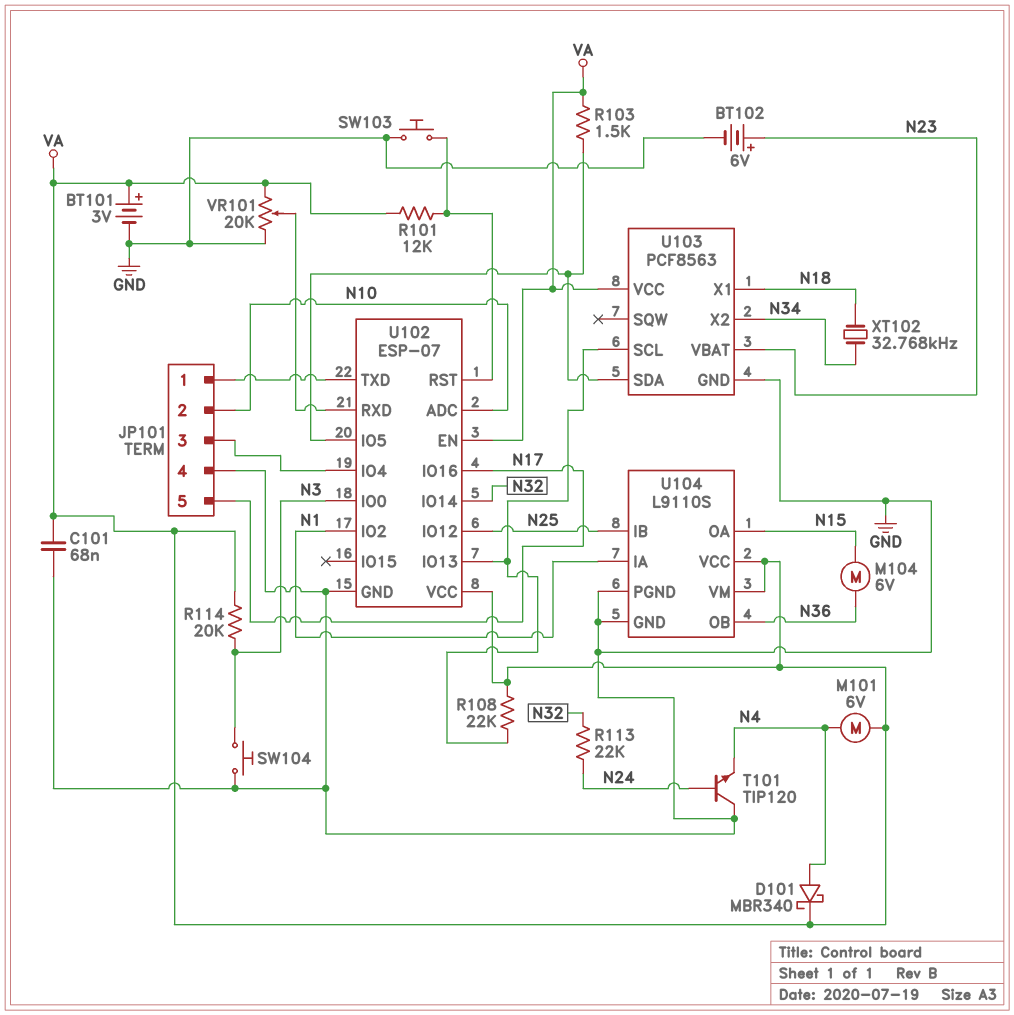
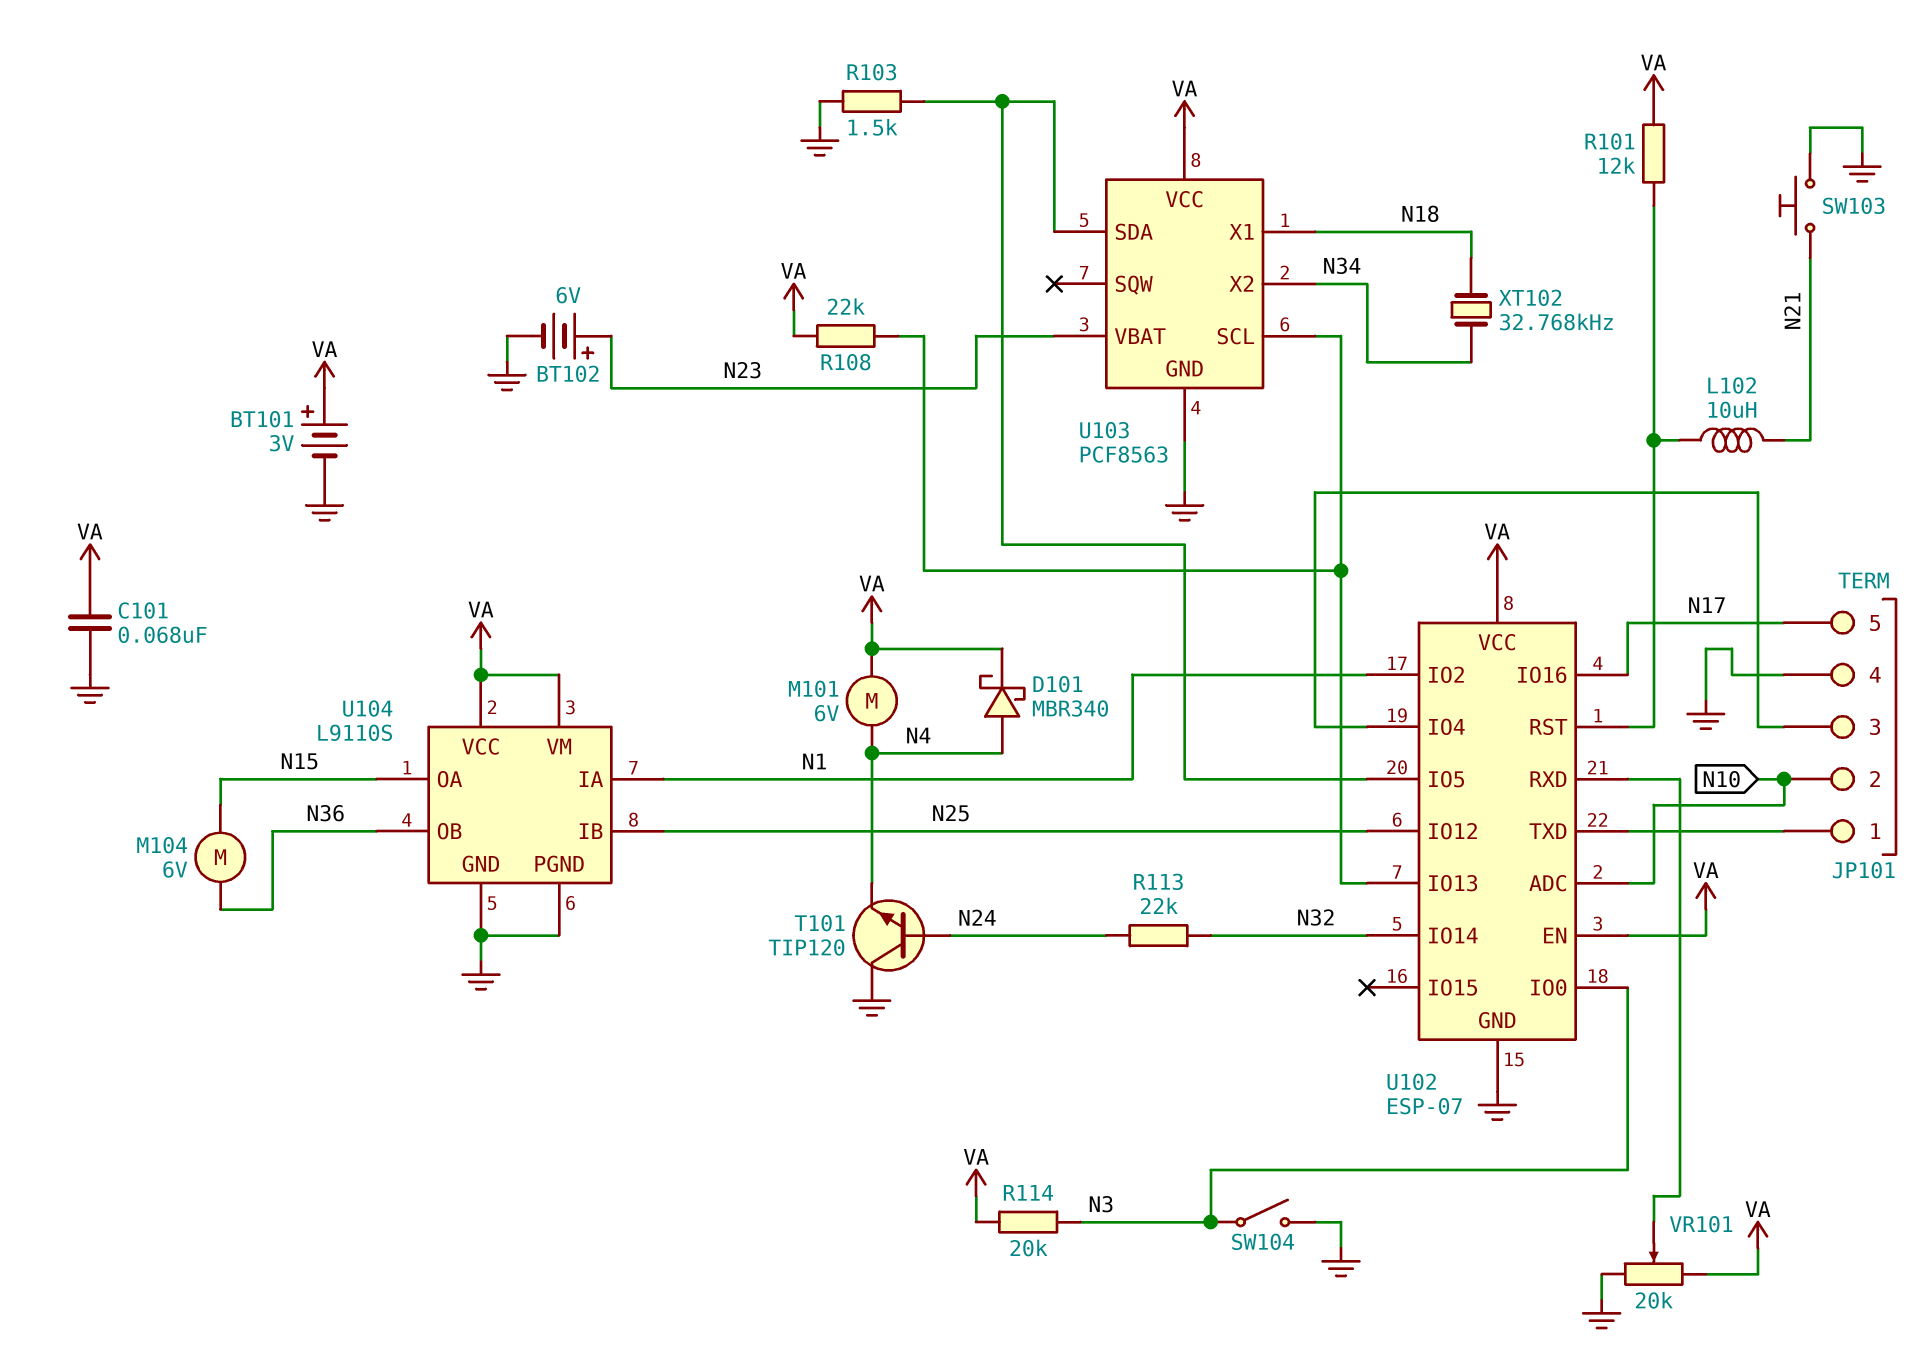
L102: none -> 10uH (N21, U102/RST)
R103: 1.5k (U102/IO5, VA) -> 1.5k (GND, U102/IO5)
SW103: button (GND, U102/RST) -> button (GND, N21)
SW104: button (GND, N3) -> switch (GND, N3)

